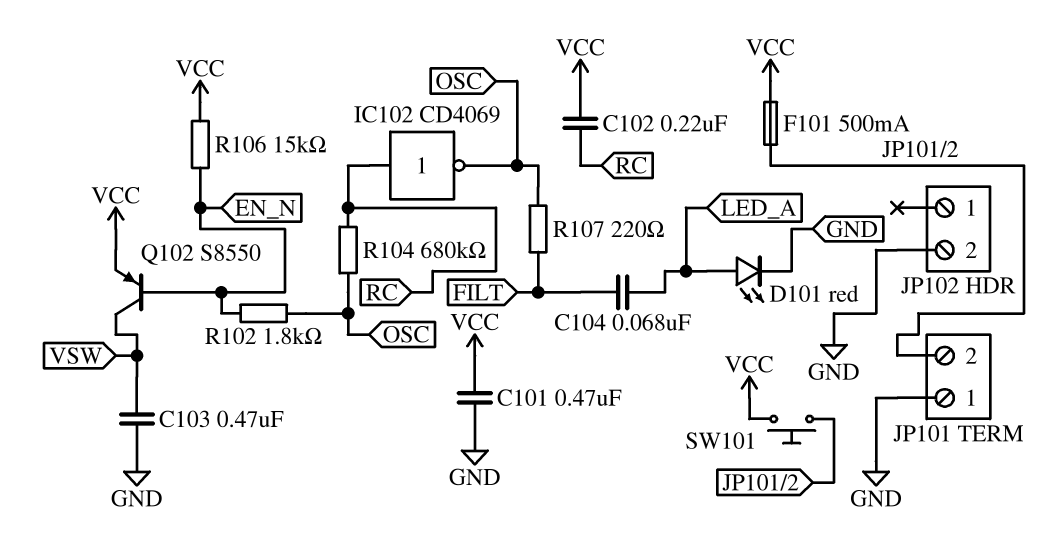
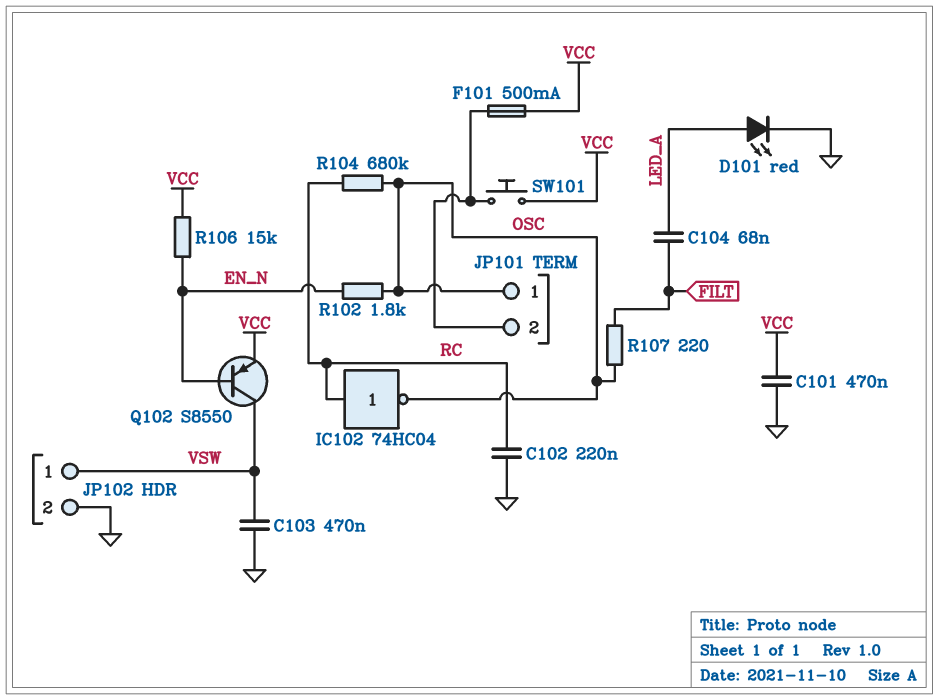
C102: 220nF (RC, VCC) -> 220nF (GND, RC)
IC102: NOT CD4069 (in RC, out OSC) -> NOT 74HC04 (in RC, out OSC)
JP101 pin 1: GND -> OSC
JP102 pin 1: none -> VSW

